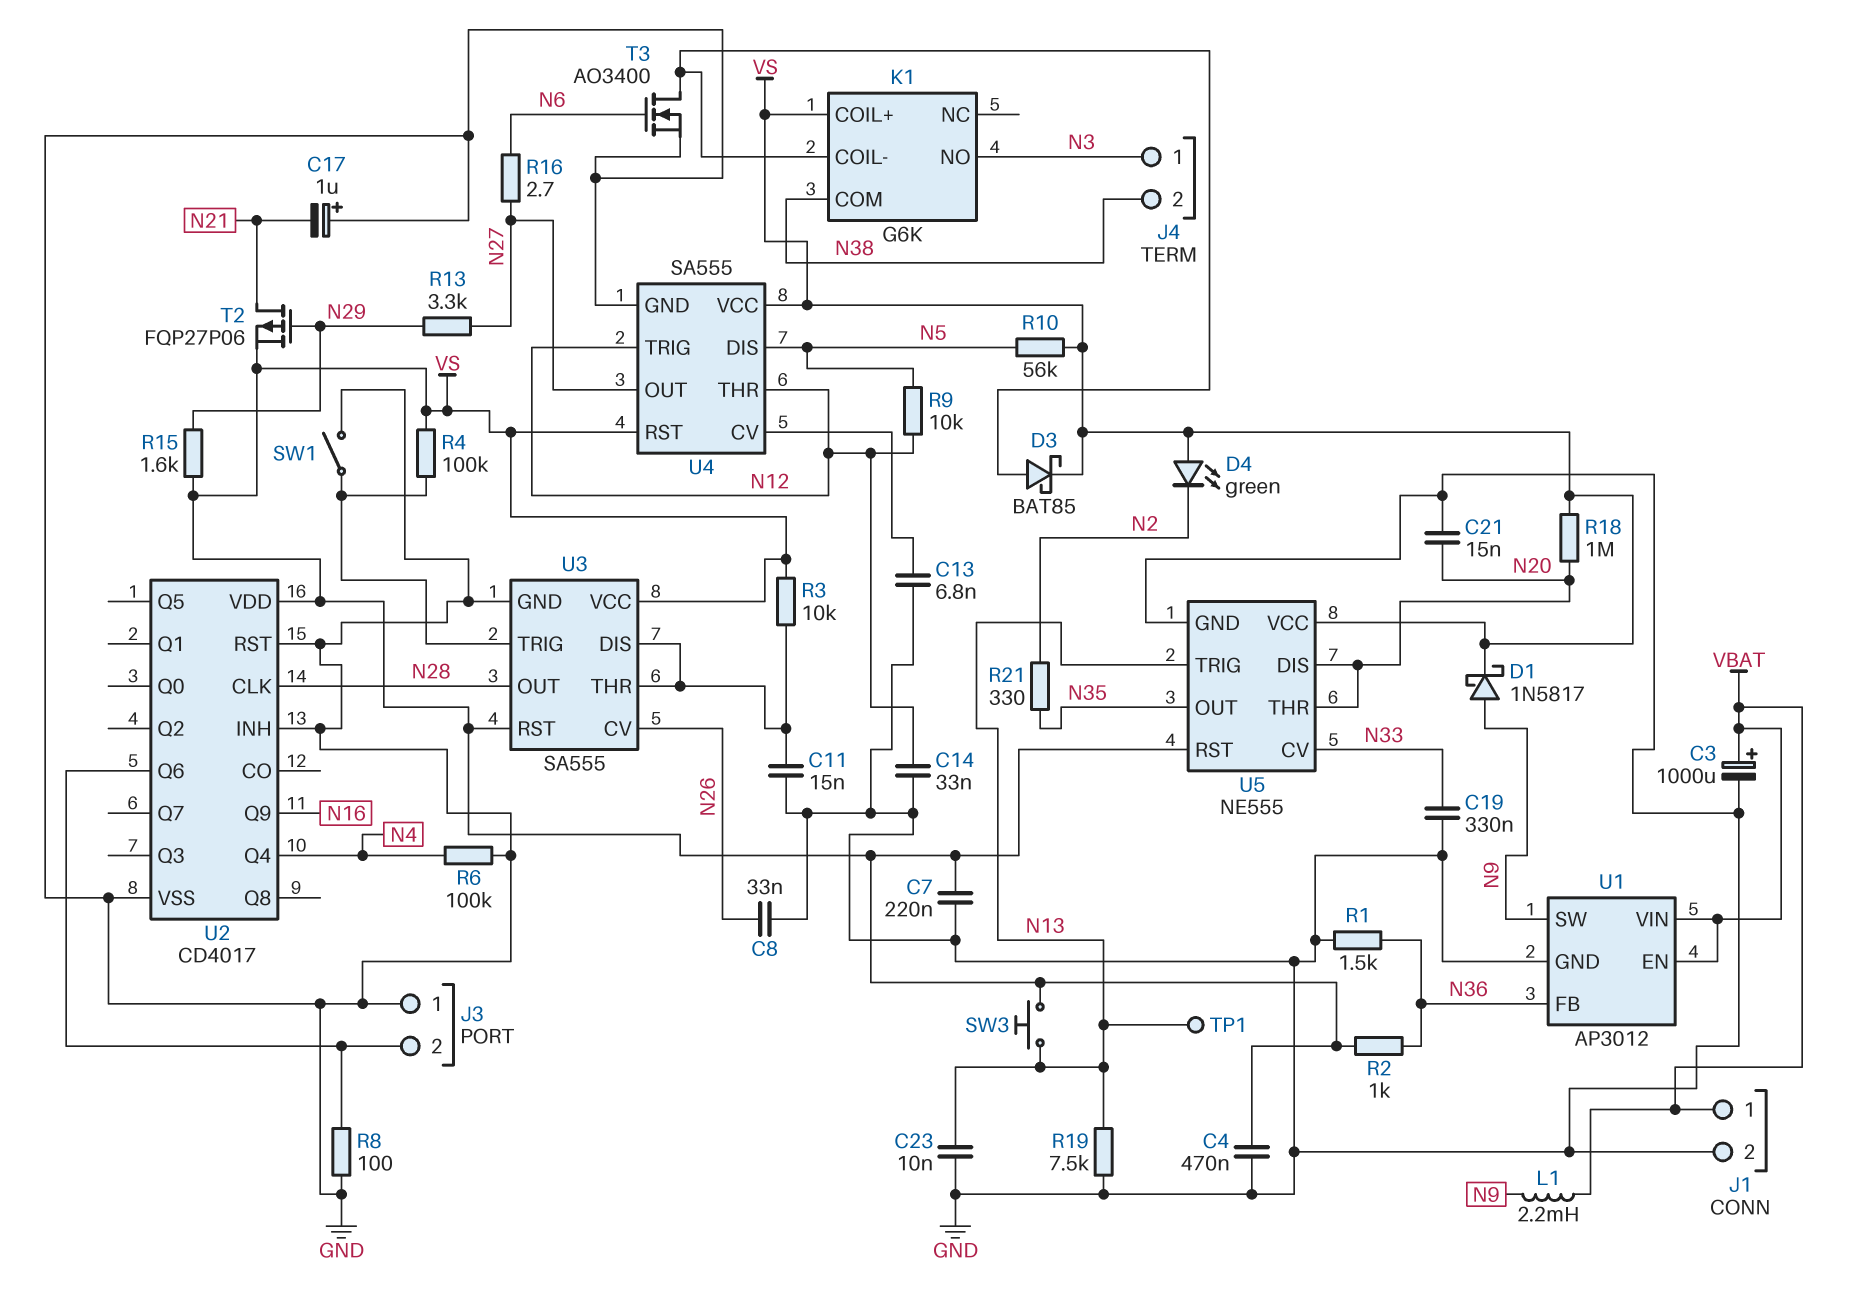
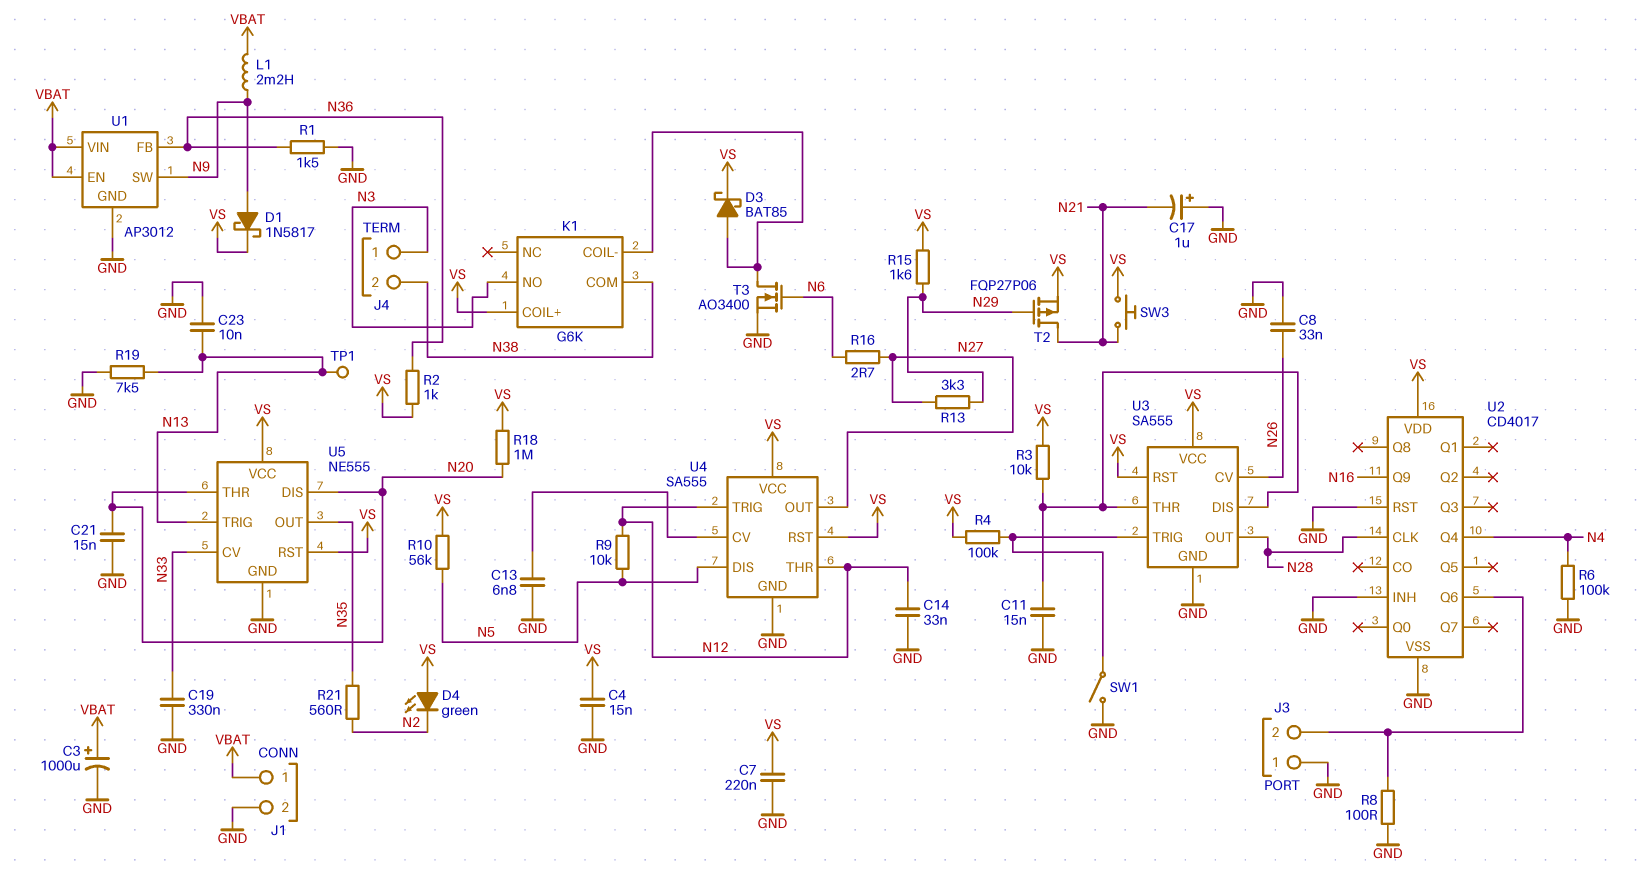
C4: 470nF (GND, VS) -> 15nF (GND, VS)
R21: 330 (N2, N35) -> 560 (N2, N35)
SW3: button (N13, VS) -> button (N21, VS)

